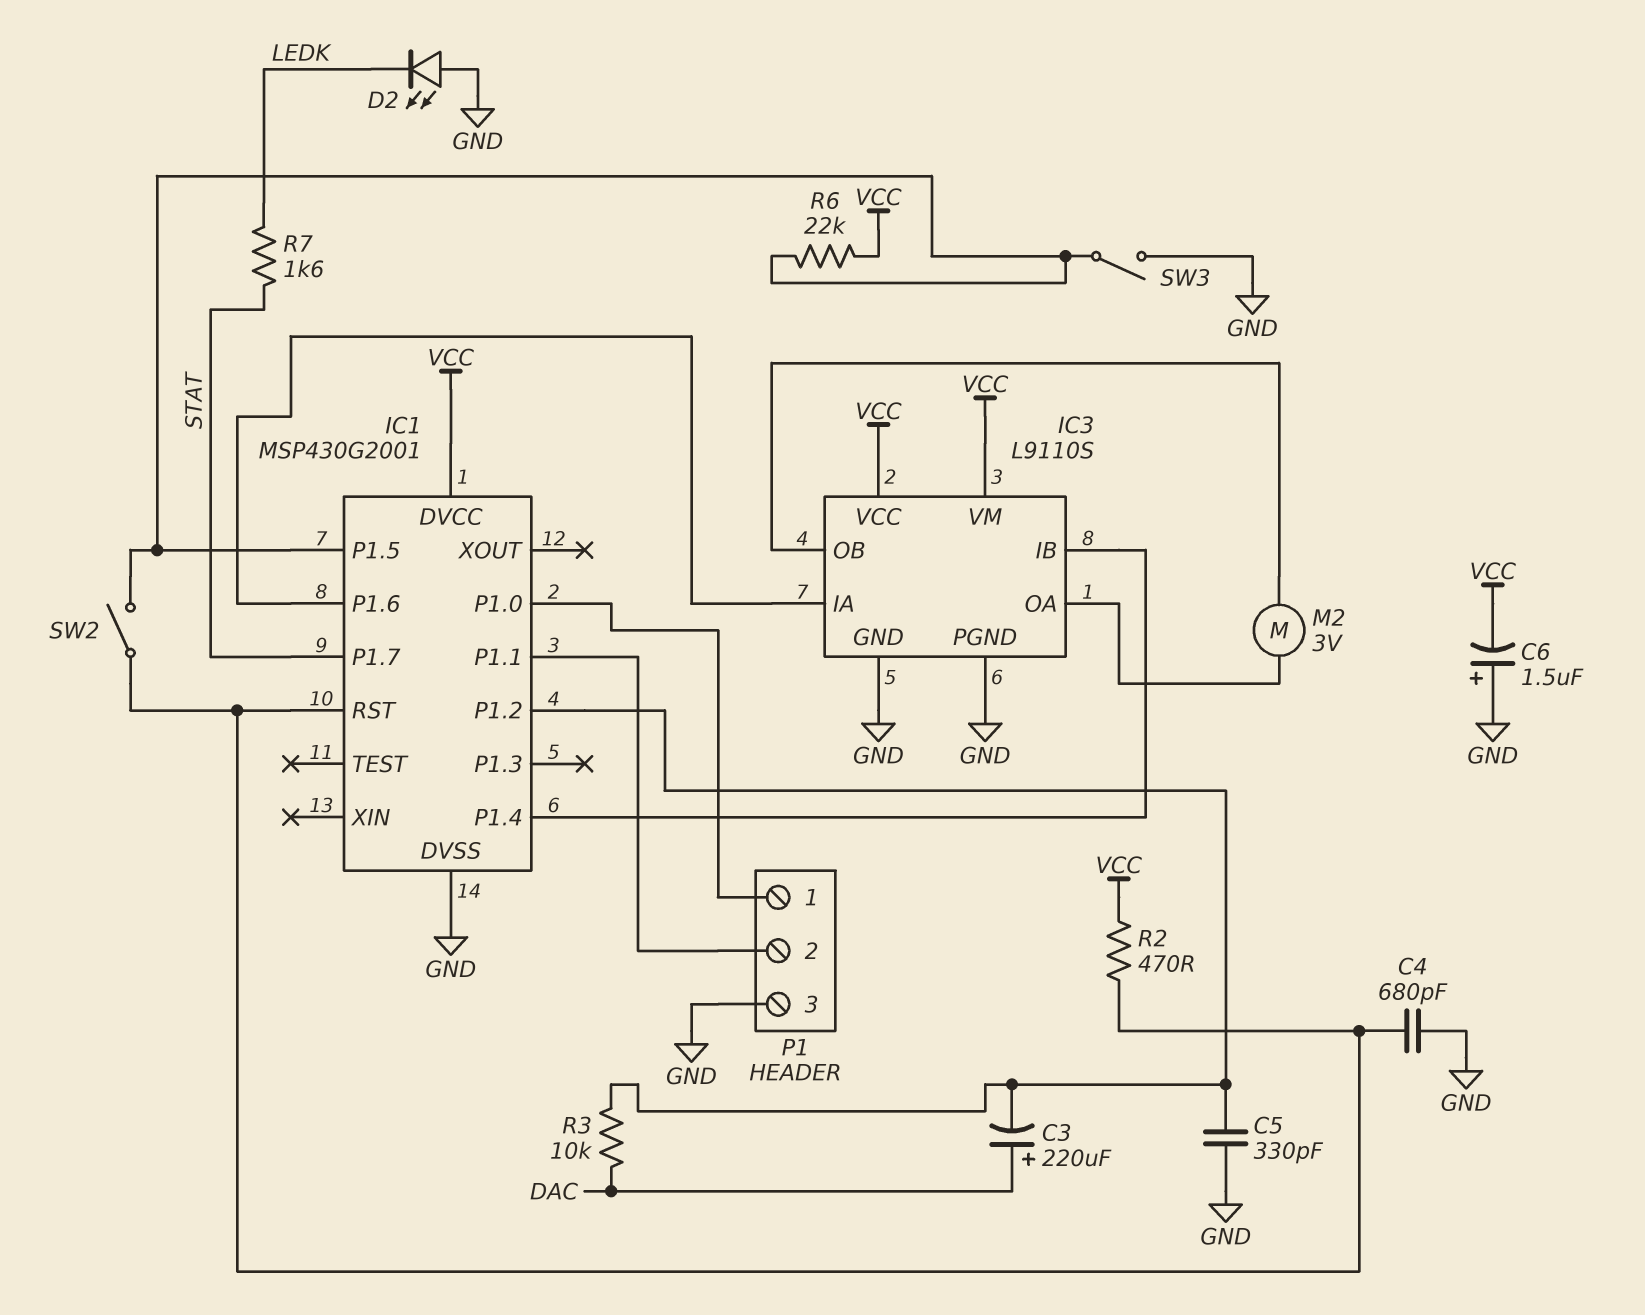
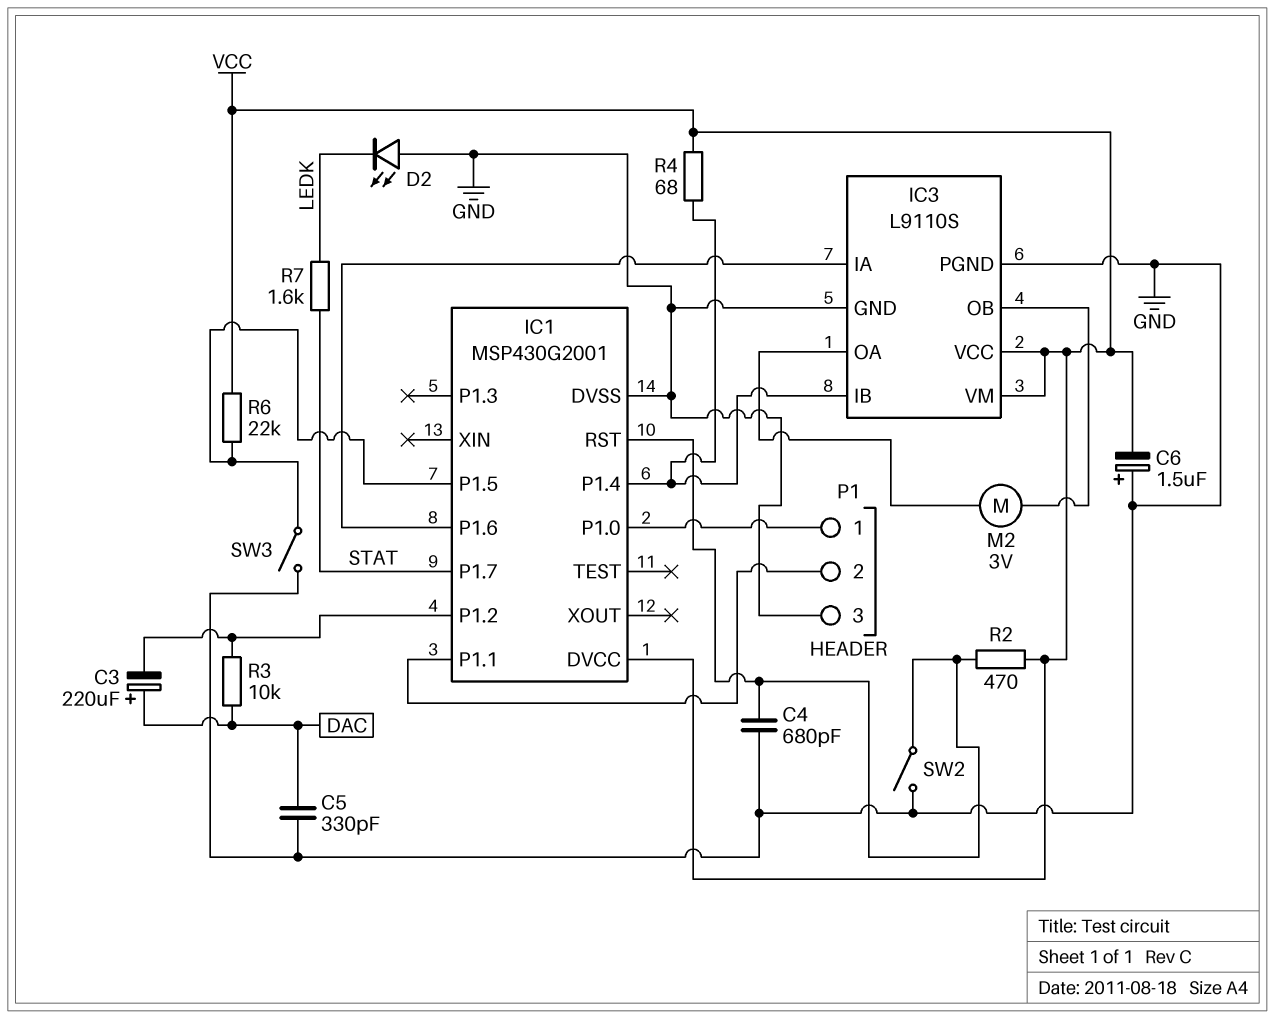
C5: 330pF (GND, IC1/P1.2) -> 330pF (DAC, GND)
R4: none -> 68 (IC1/P1.4, VCC)
SW2: switch (IC1/P1.5, IC1/RST) -> switch (GND, IC1/RST)

